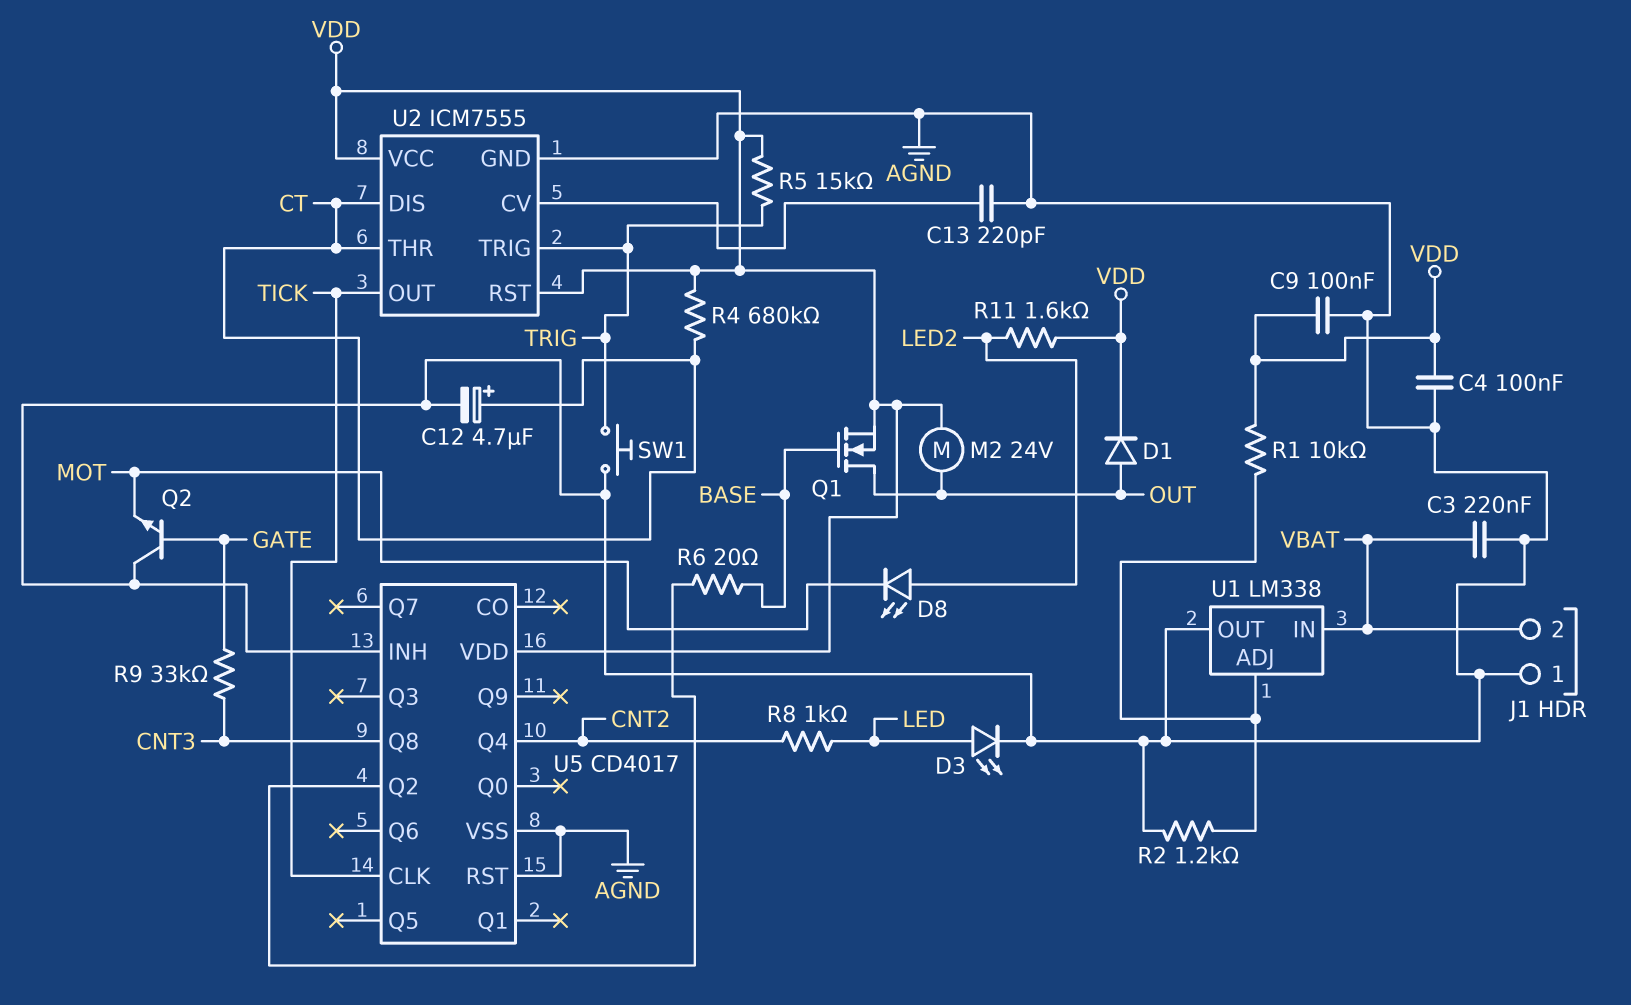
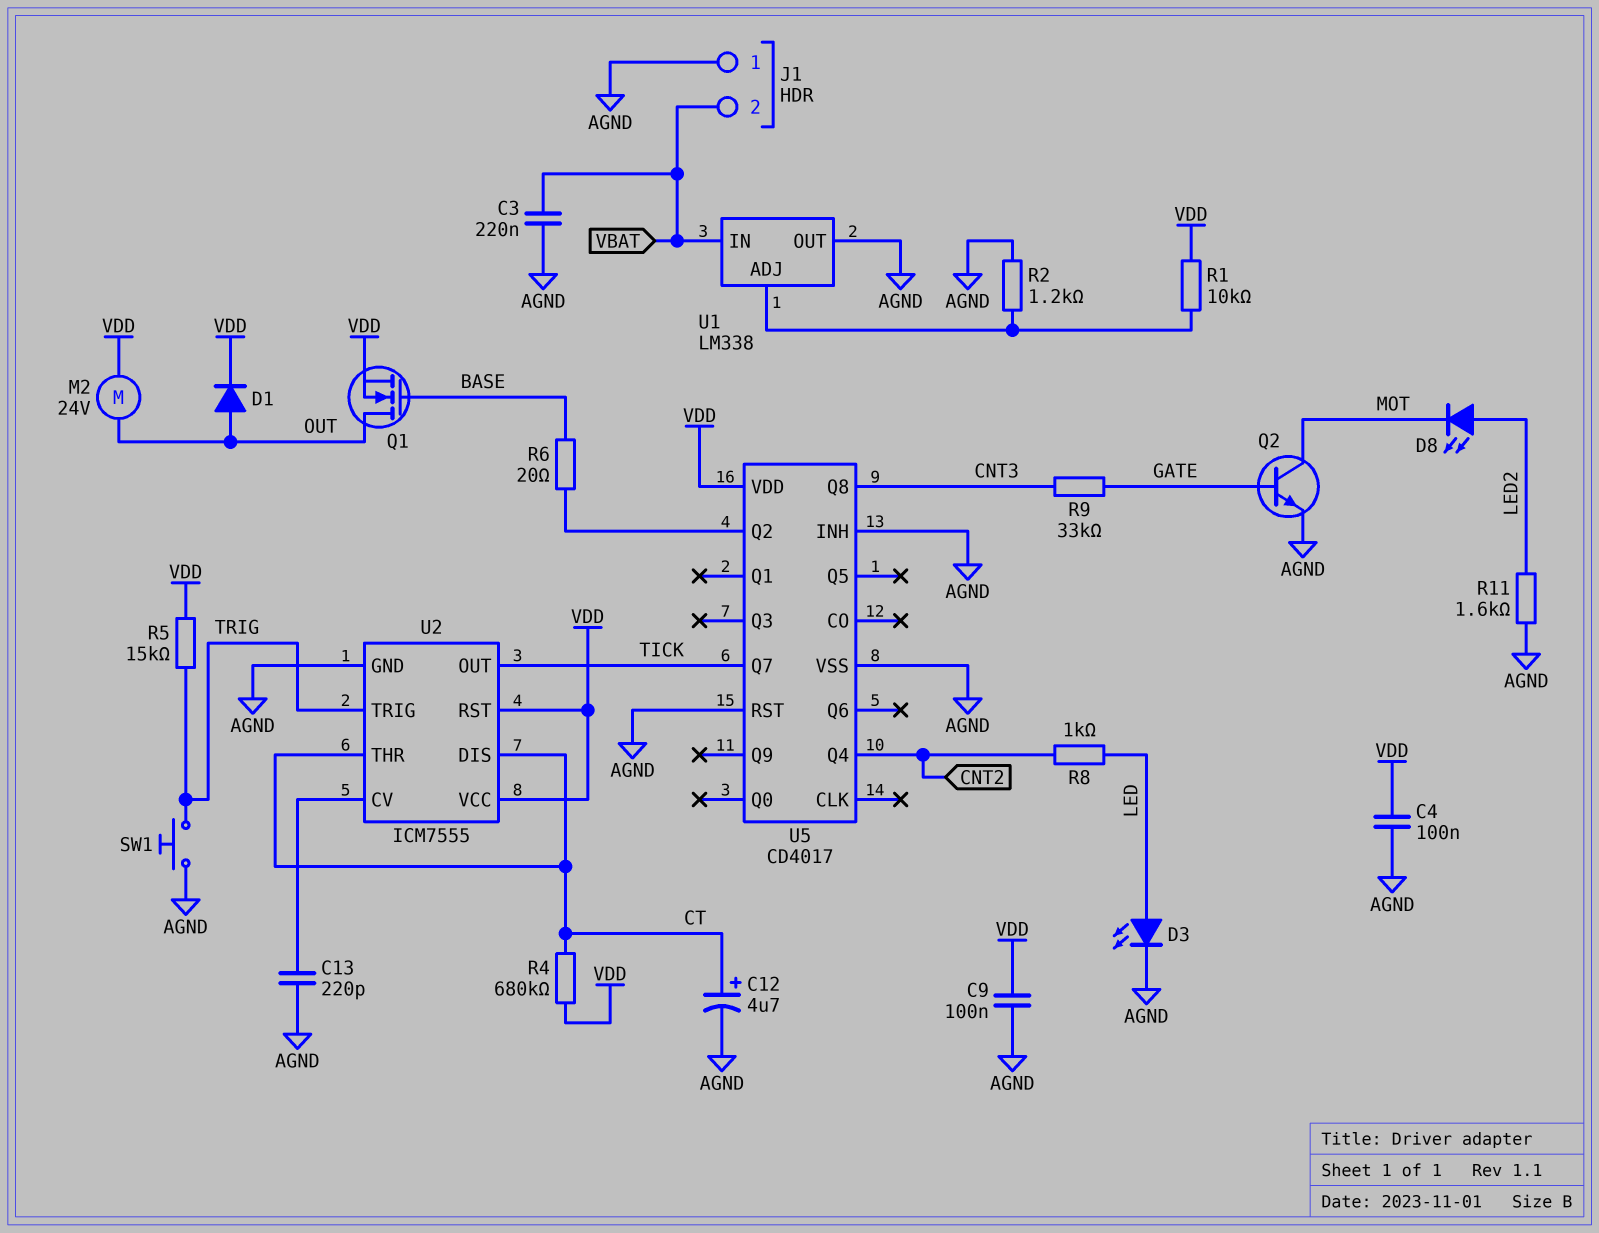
Q2: NPN (B GATE, C AGND, E MOT) -> NPN (B GATE, C MOT, E AGND)
R11: 1.6k (LED2, VDD) -> 1.6k (AGND, LED2)
U5 pin CLK: TICK -> none
U5 pin Q7: none -> TICK

